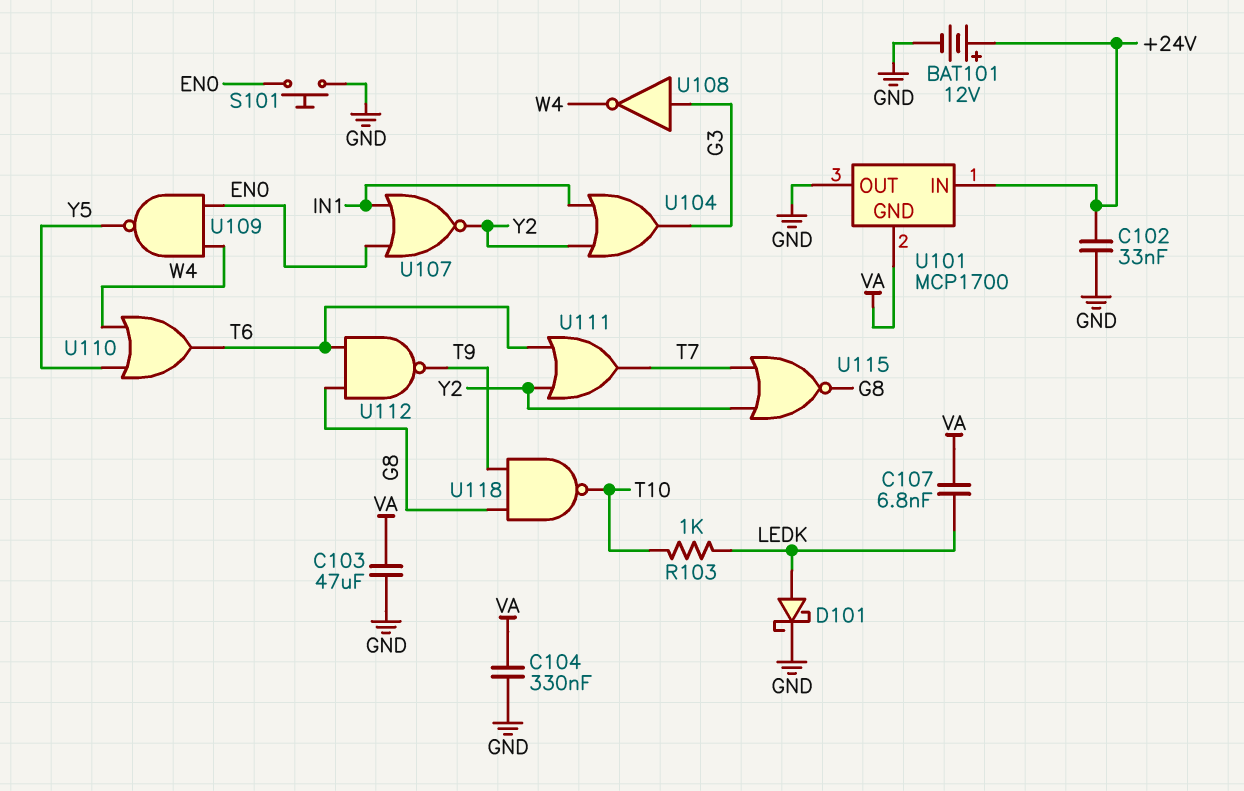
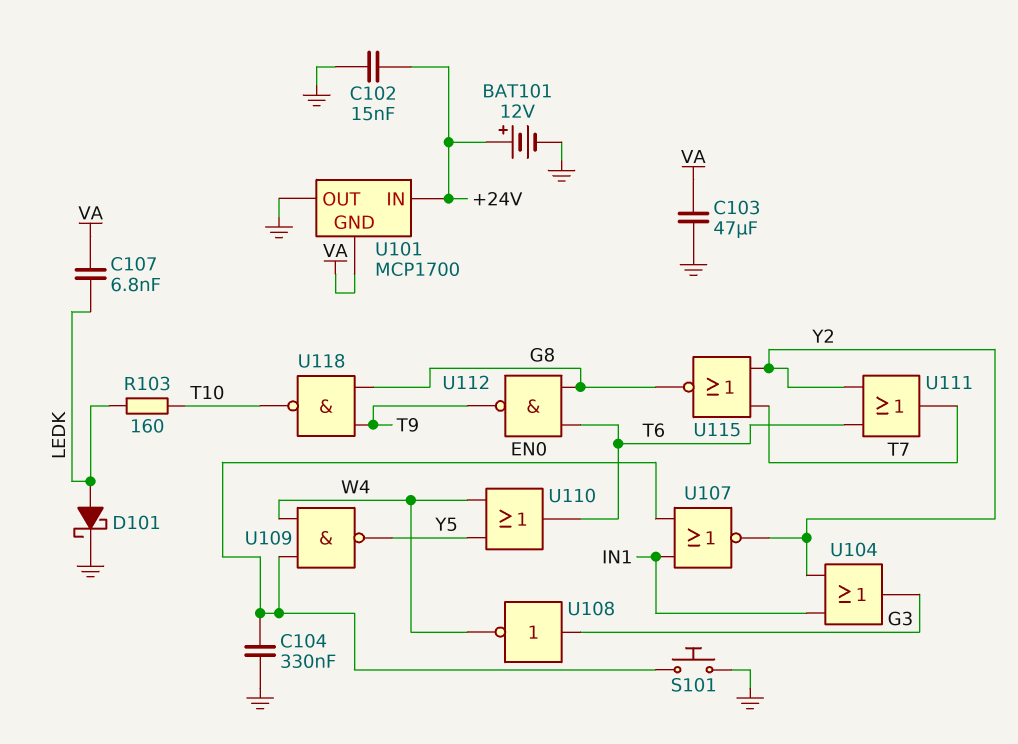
C102: 33nF (+24V, GND) -> 15nF (+24V, GND)
C104: 330nF (GND, VA) -> 330nF (EN0, GND)
R103: 1k (LEDK, T10) -> 160 (LEDK, T10)

